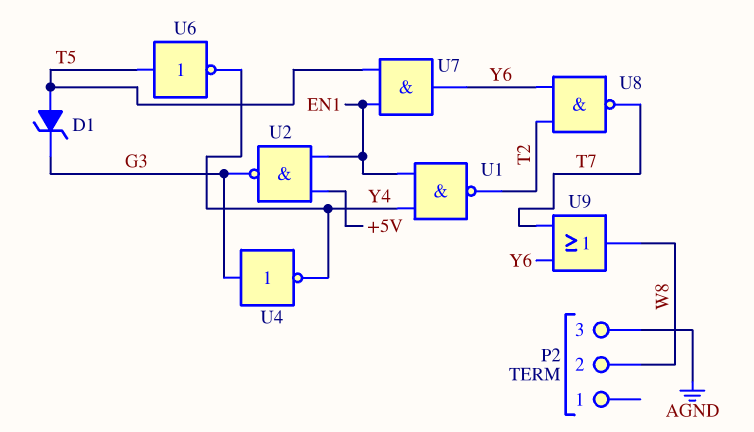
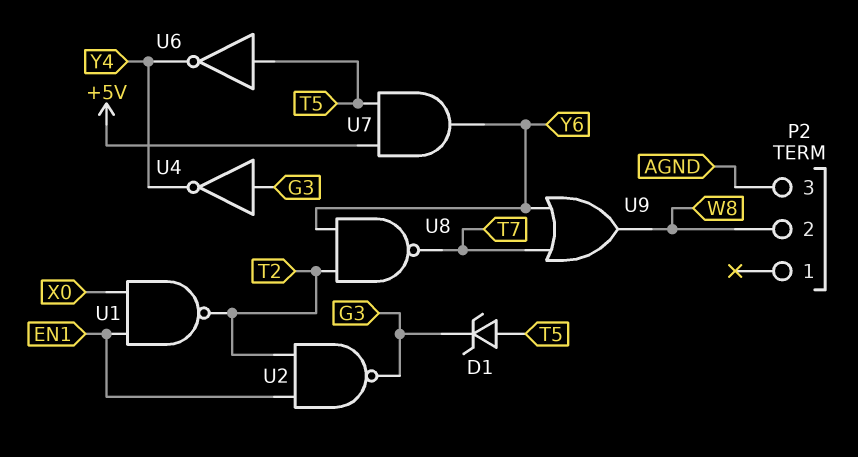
U1: NAND (in EN1, in Y4, out T2) -> NAND (in EN1, in X0, out T2)
U2: NAND (in +5V, in EN1, out G3) -> NAND (in EN1, in T2, out G3)
U7: AND (in EN1, in T5, out Y6) -> AND (in +5V, in T5, out Y6)

